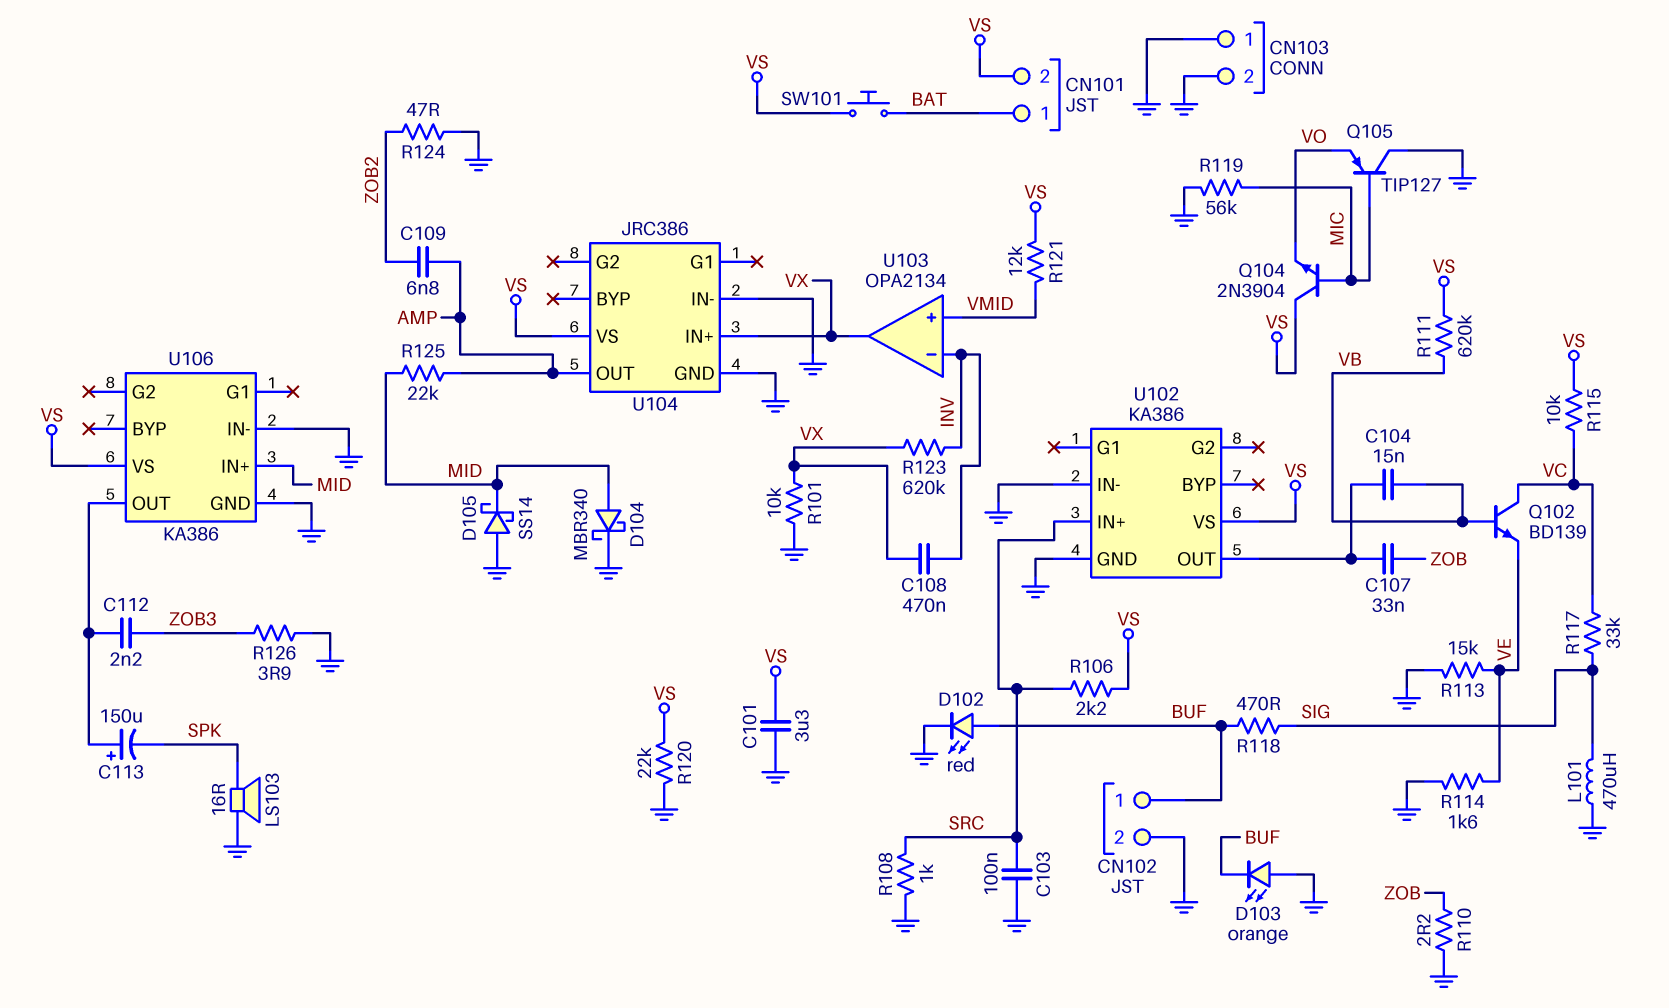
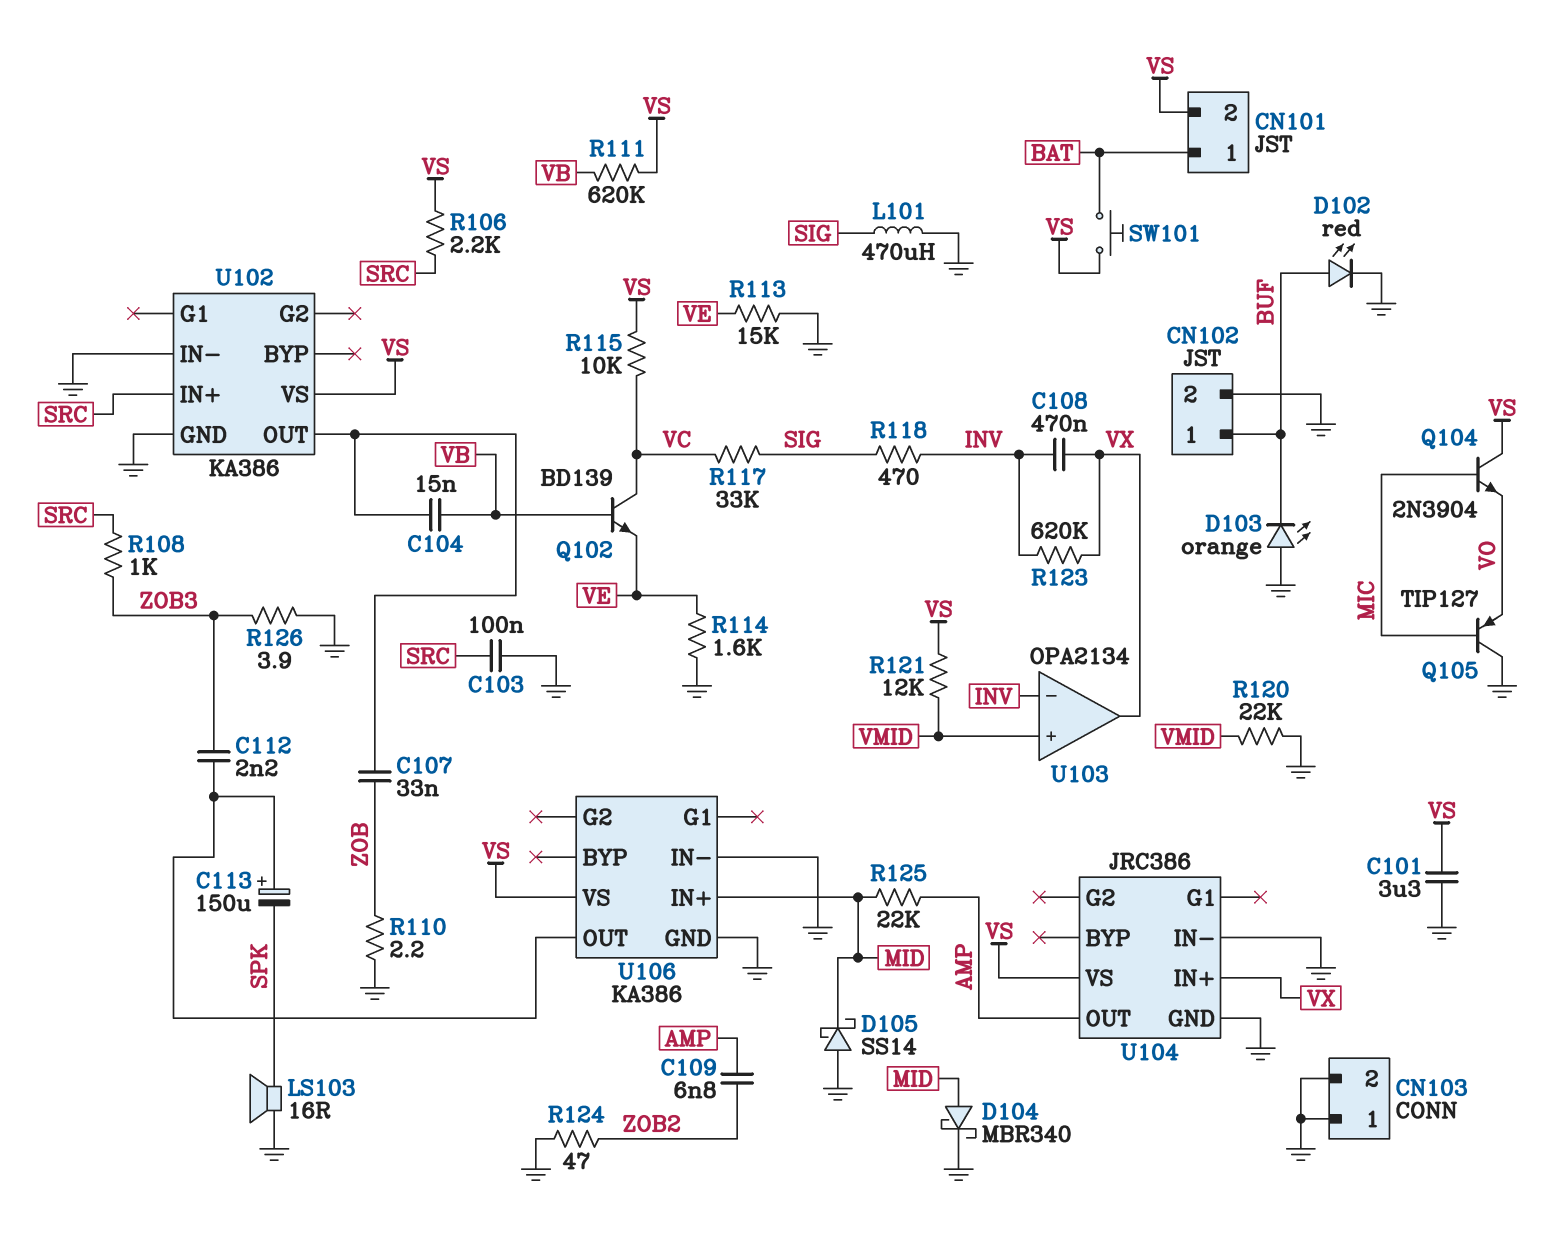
R101: 10k (GND, VX) -> none
R108: 1k (GND, SRC) -> 1k (SRC, ZOB3)
R118: 470 (BUF, SIG) -> 470 (INV, SIG)
R119: 56k (GND, MIC) -> none
R120: 22k (GND, VS) -> 22k (GND, VMID)

